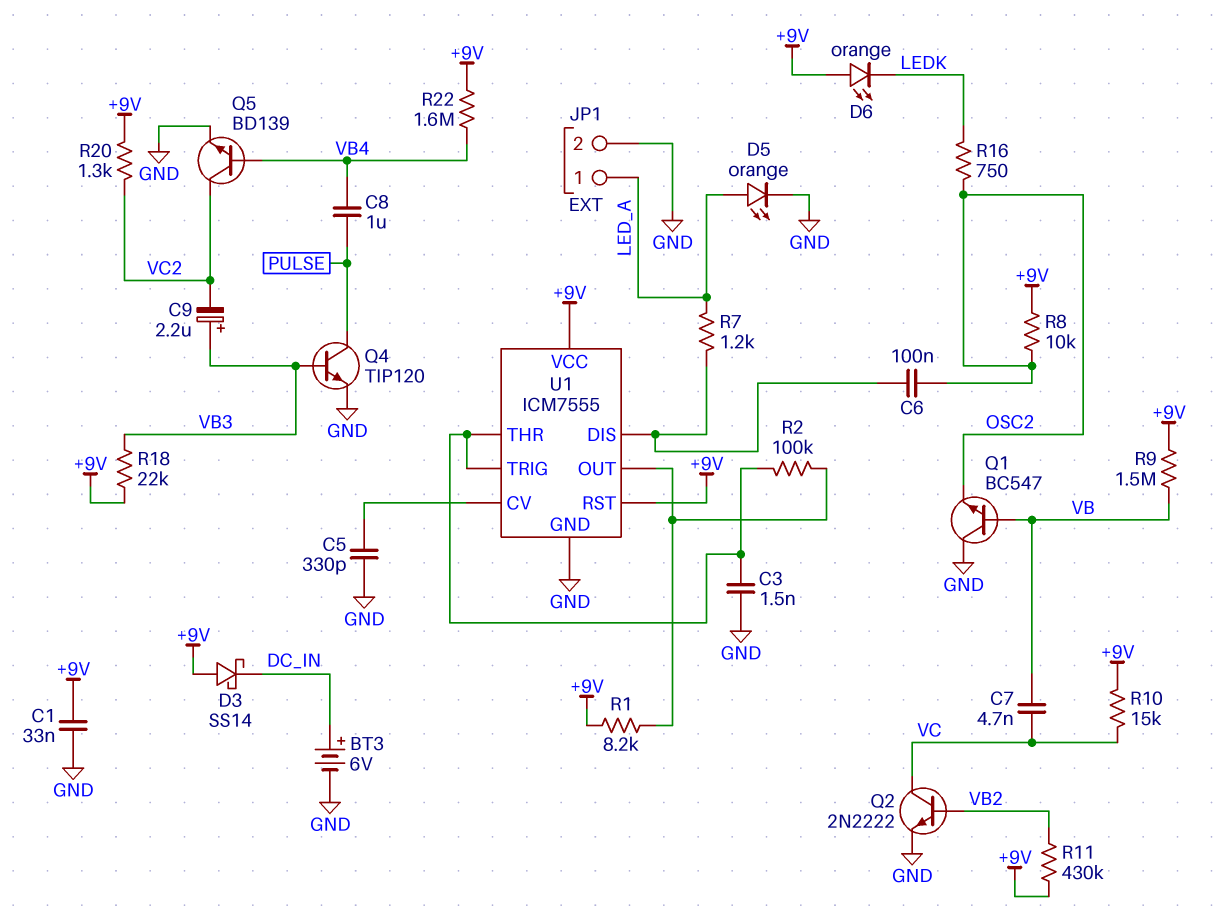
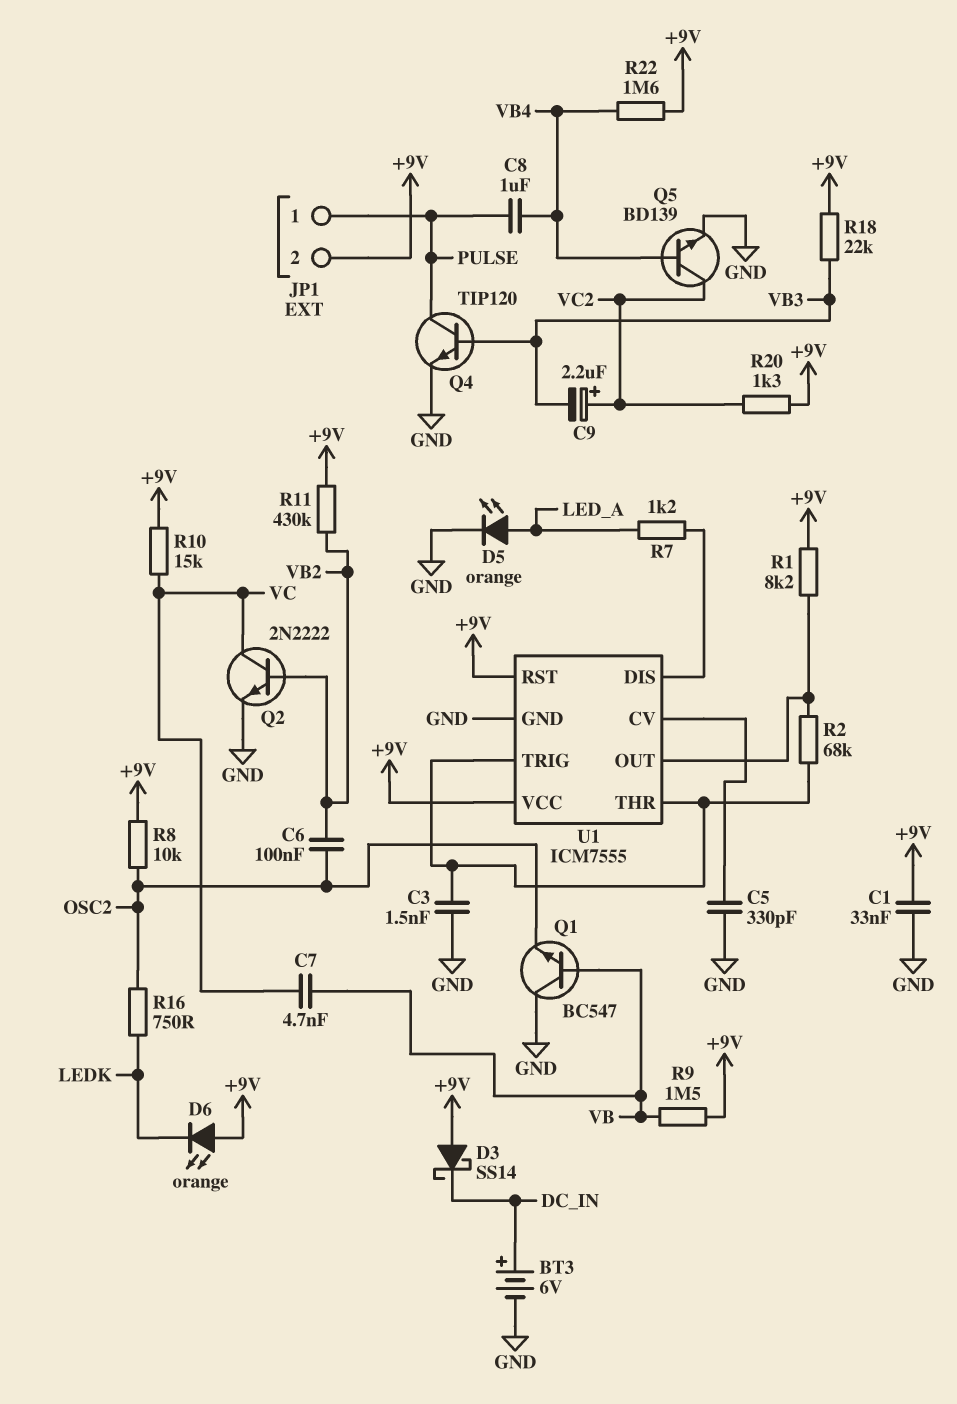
C6: 100nF (OSC2, U1/DIS) -> 100nF (OSC2, VB2)
C9: 2.2uF (plus VB3, minus VC2) -> 2.2uF (plus VC2, minus VB3)
JP1 pin 1: LED_A -> PULSE
JP1 pin 2: GND -> +9V
R2: 100k (U1/OUT, U1/THR) -> 68k (U1/OUT, U1/THR)

